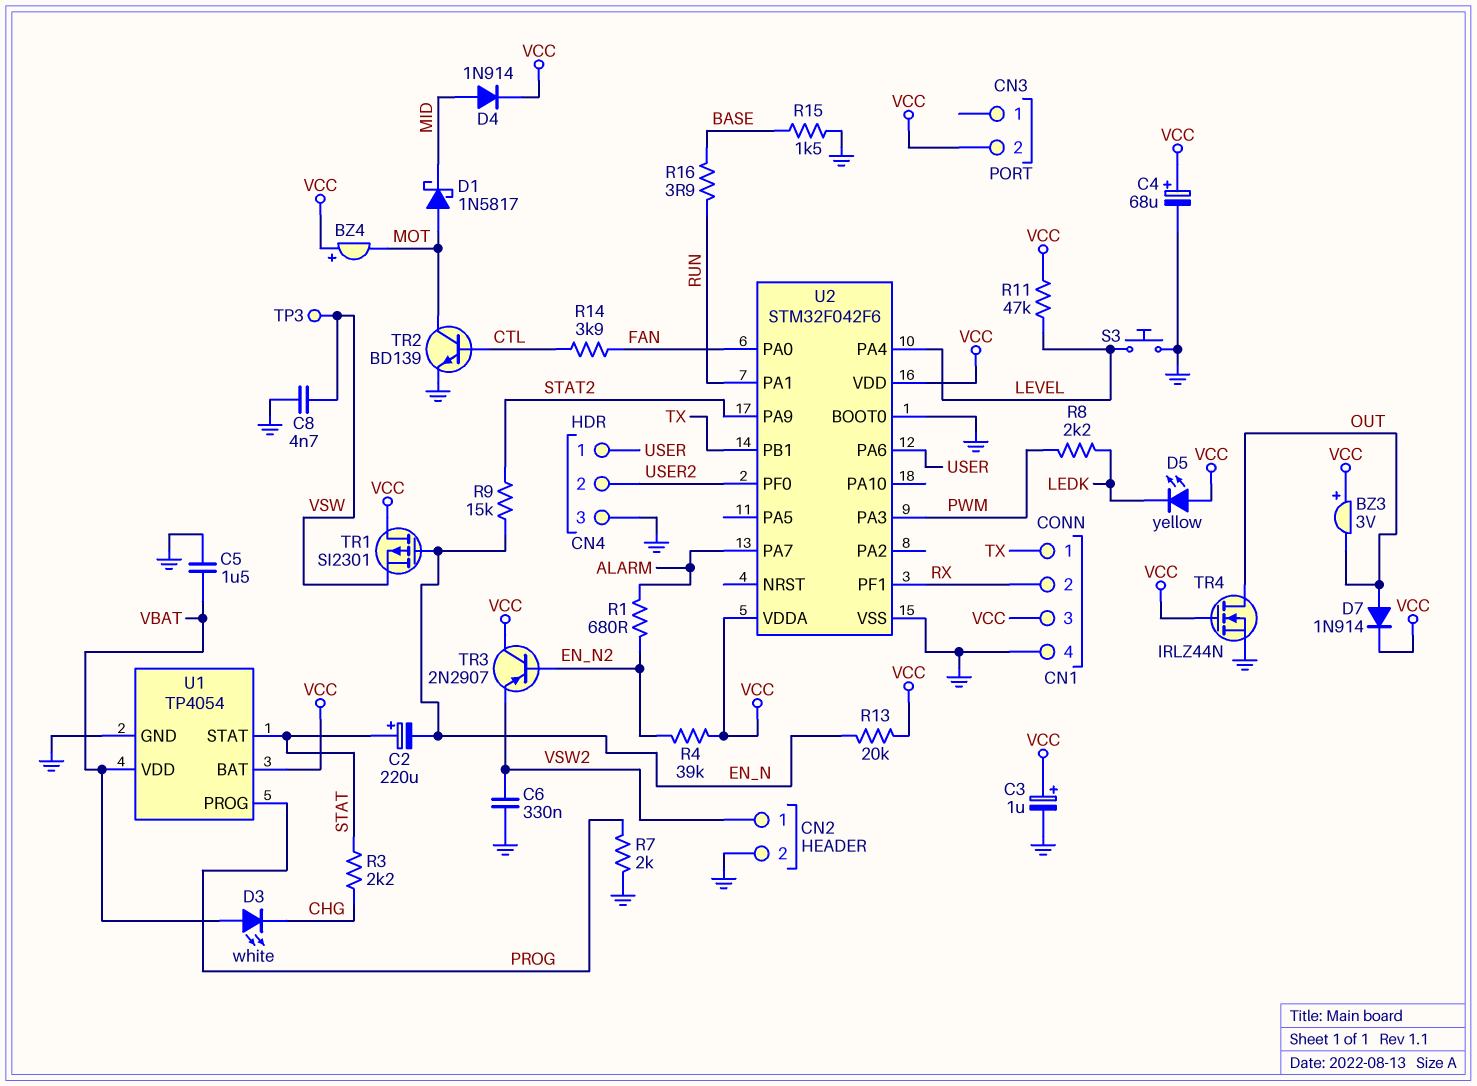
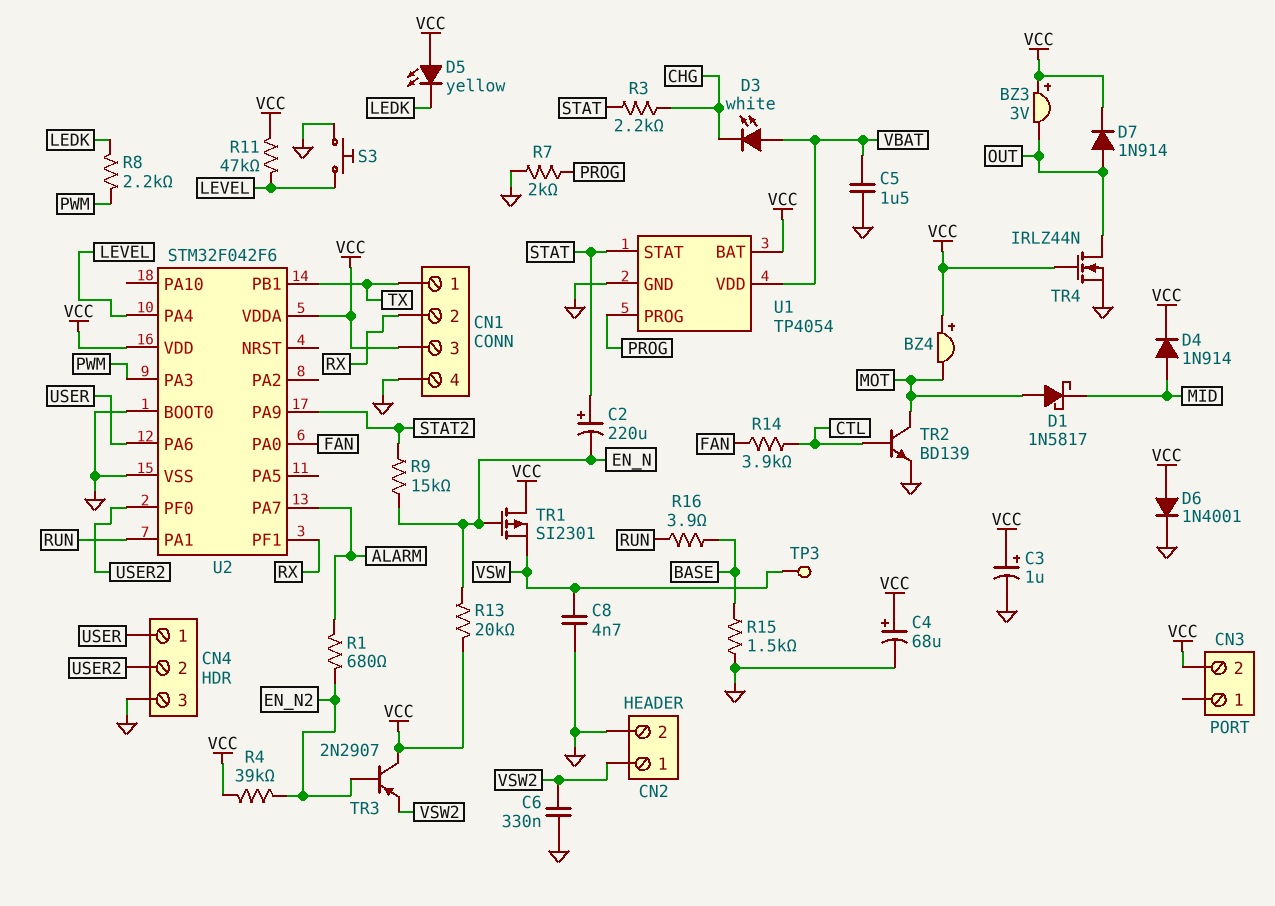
D6: none -> diode 1N4001 (A VCC, K GND)

